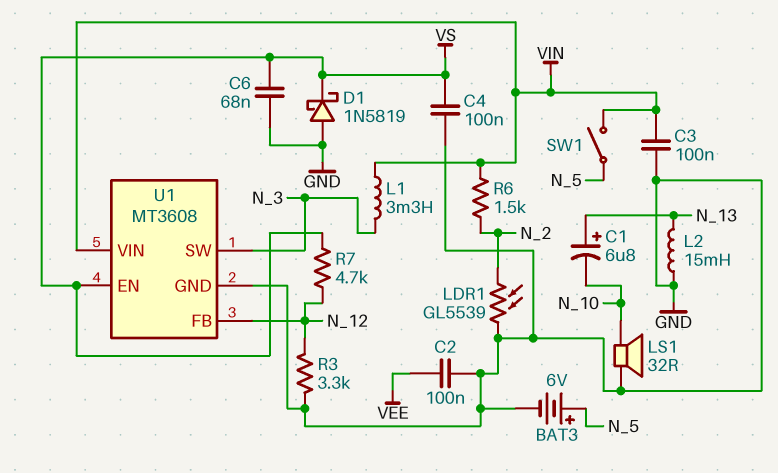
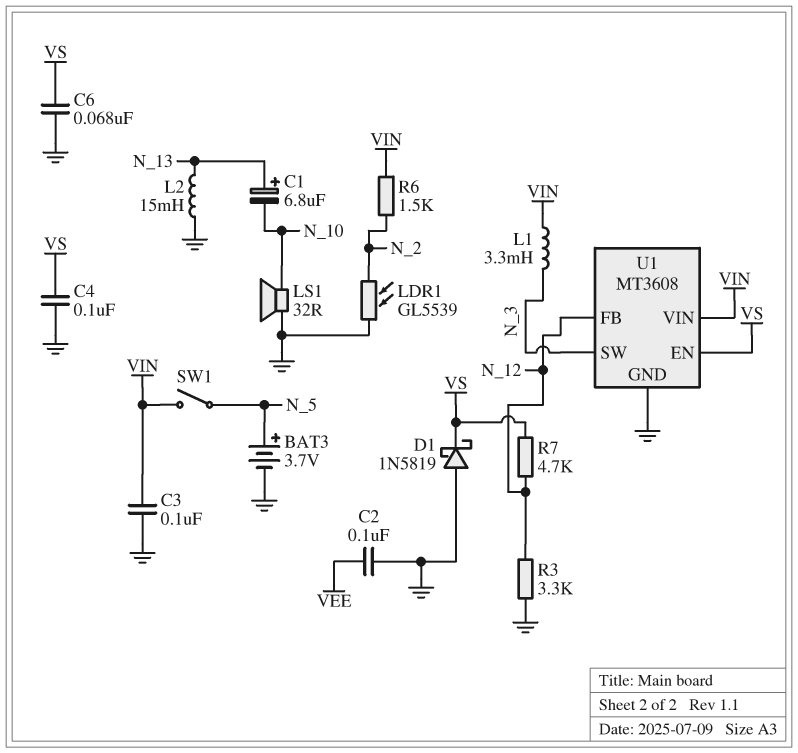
BAT3: 6V (plus N_5, minus GND) -> 3.7V (plus N_5, minus GND)

